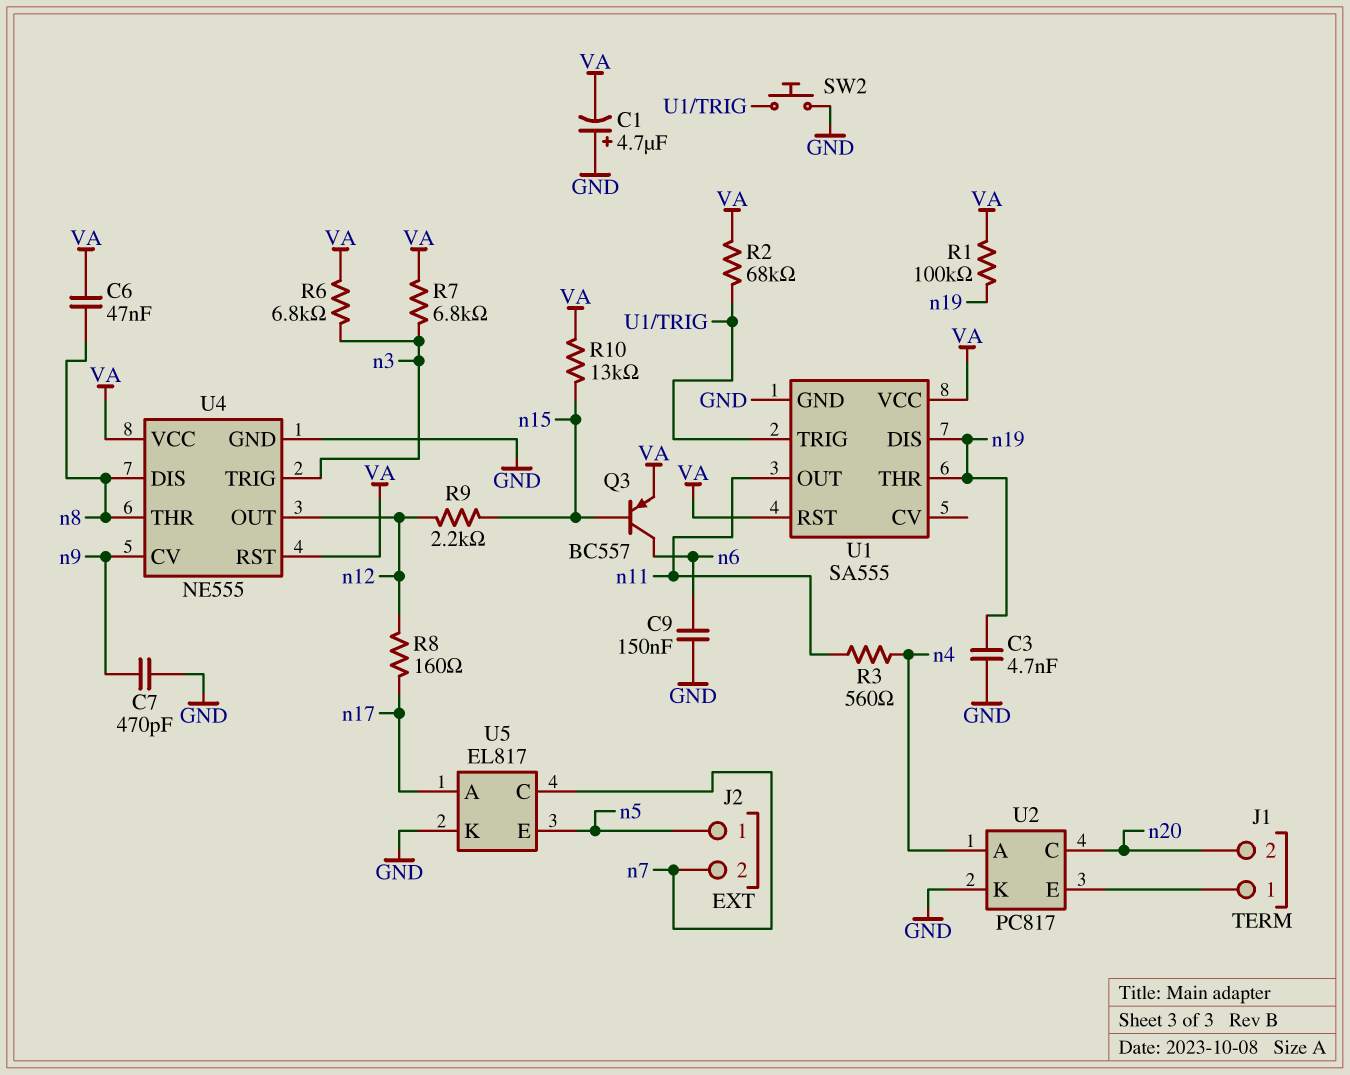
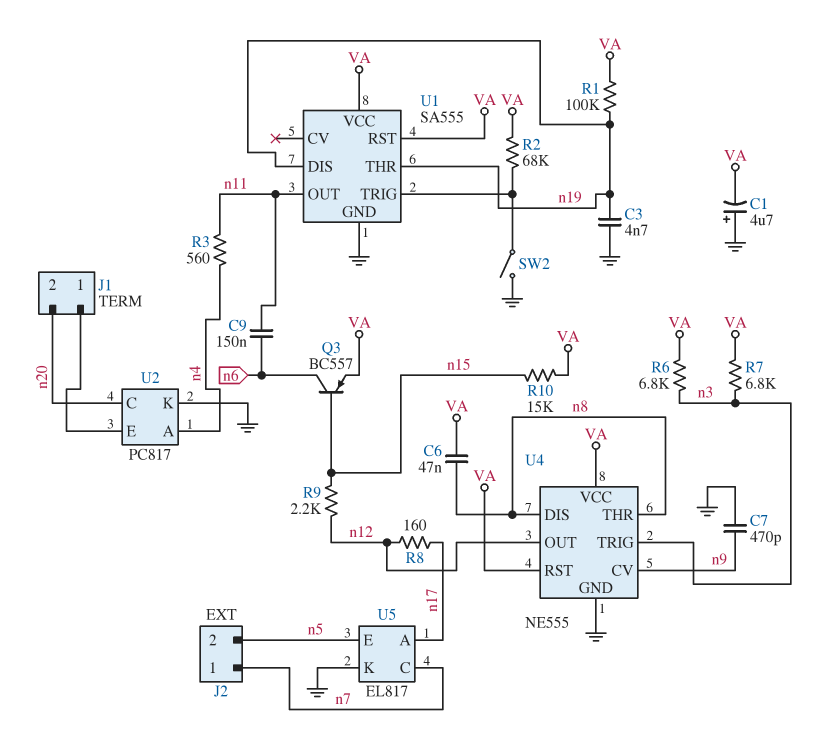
C9: 150nF (GND, n6) -> 150nF (n6, n11)
J2 pin 1: n5 -> n7
J2 pin 2: n7 -> n5
R10: 13k (VA, n15) -> 15k (VA, n15)
SW2: button (GND, U1/TRIG) -> switch (GND, U1/TRIG)

